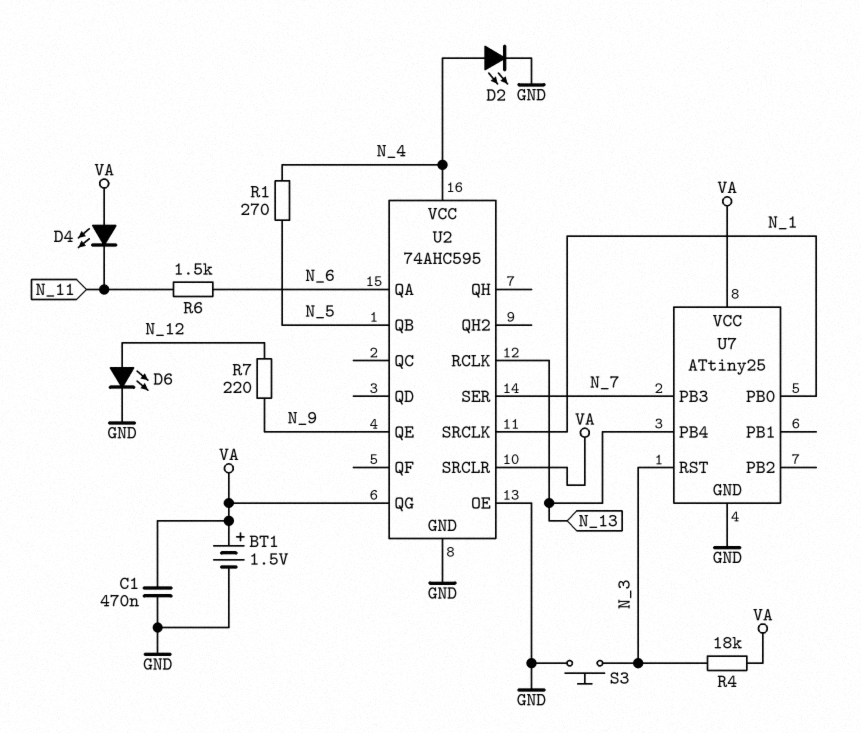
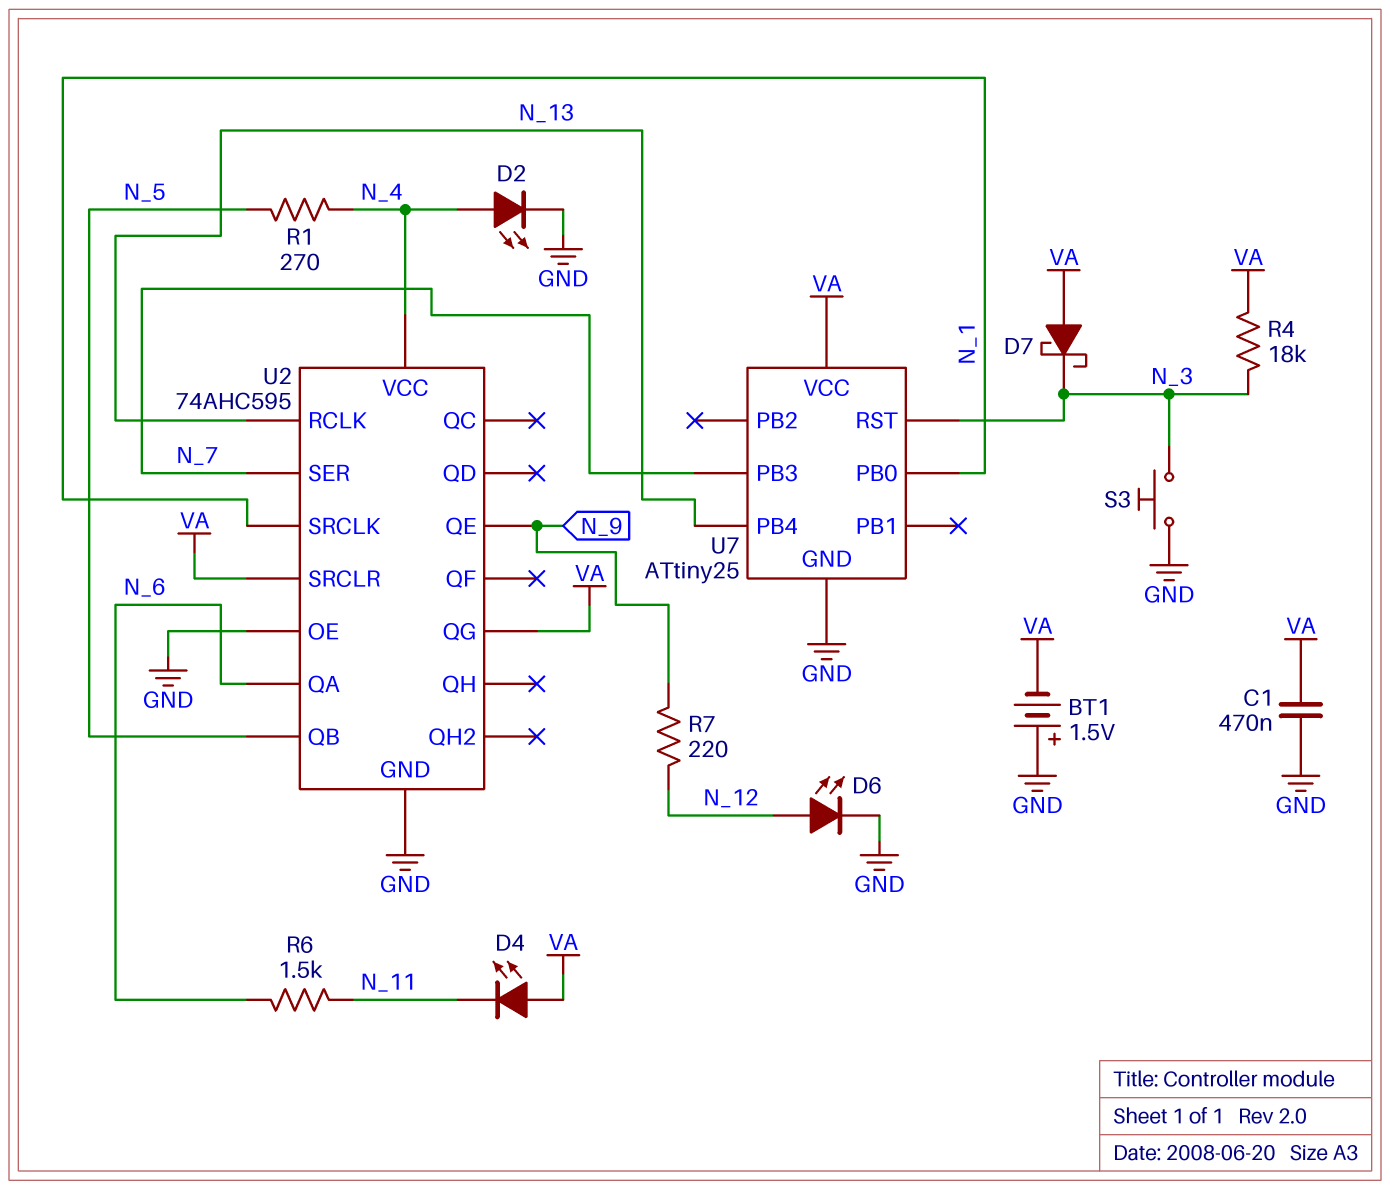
BT1: 1.5V (plus VA, minus GND) -> 1.5V (plus GND, minus VA)
D7: none -> schottky (A VA, K N_3)

